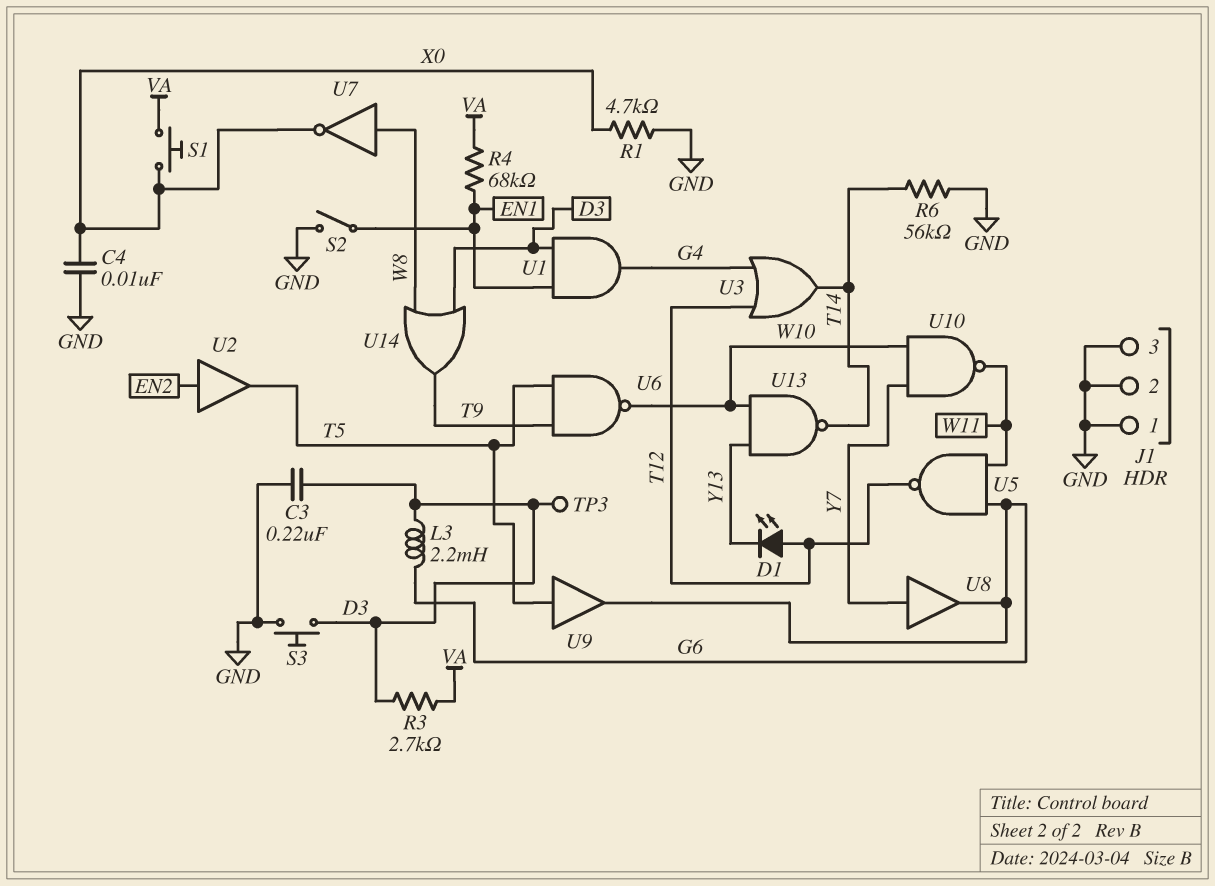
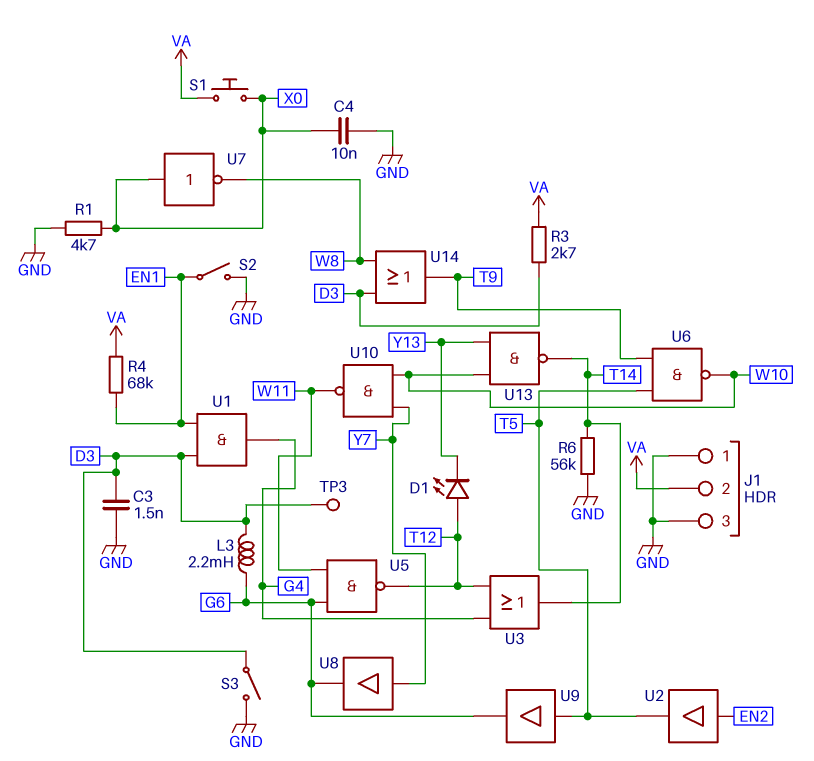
C3: 220nF (D3, GND) -> 1.5nF (D3, GND)
J1 pin 2: GND -> VA
S3: button (D3, GND) -> switch (D3, GND)
U7: NOT (in W8, out X0) -> NOT (in X0, out W8)

